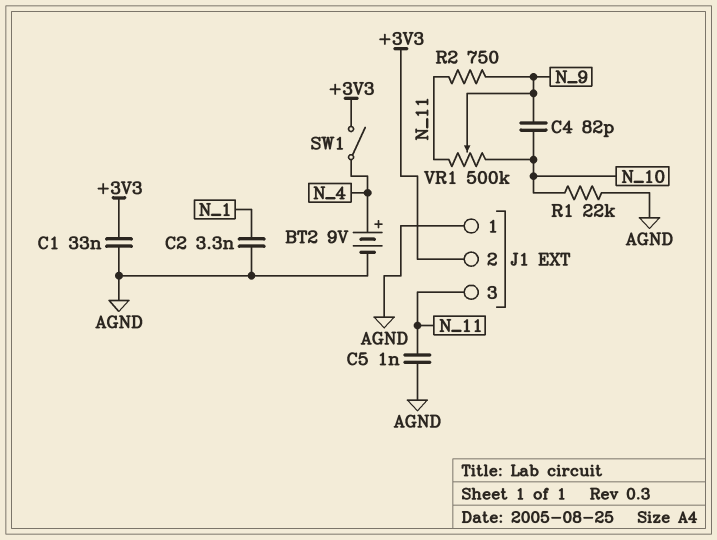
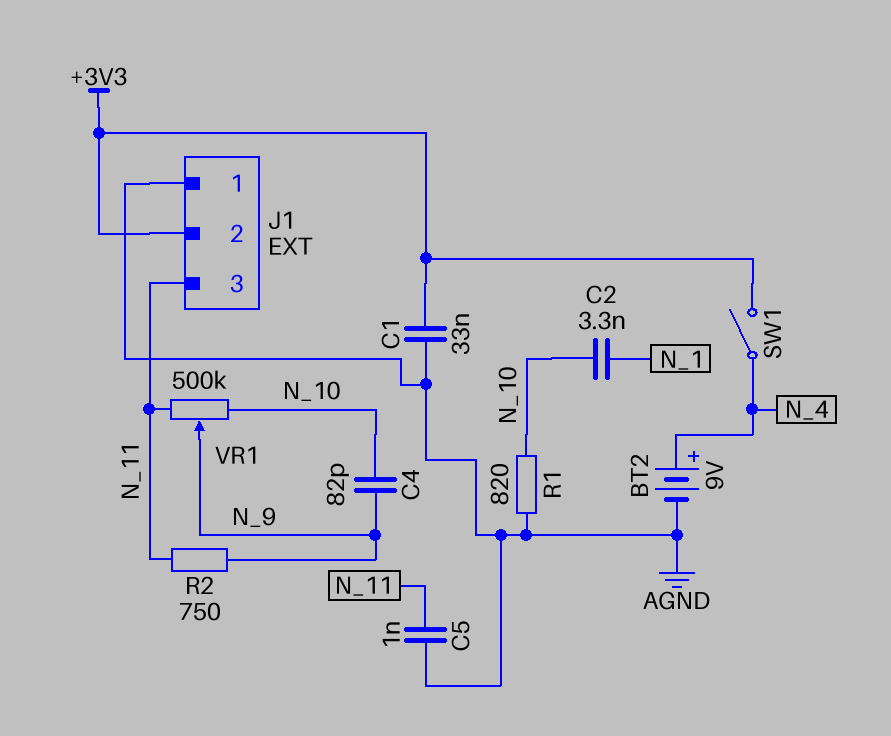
C2: 3.3nF (AGND, N_1) -> 3.3nF (N_1, N_10)
R1: 22k (AGND, N_10) -> 820 (AGND, N_10)

